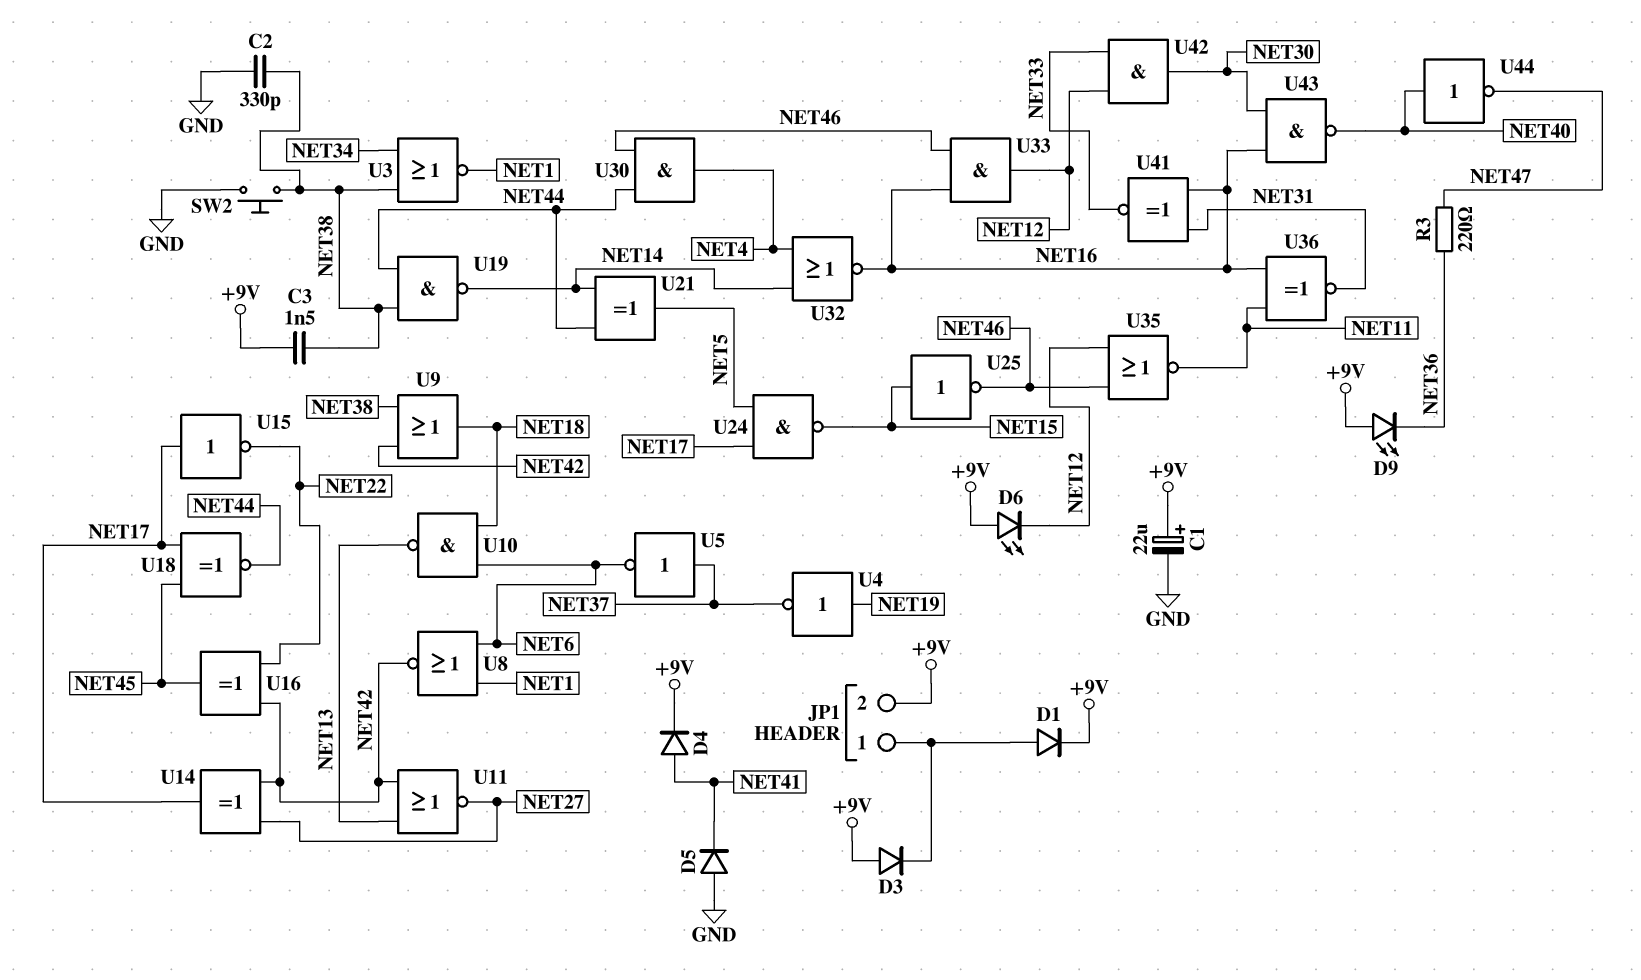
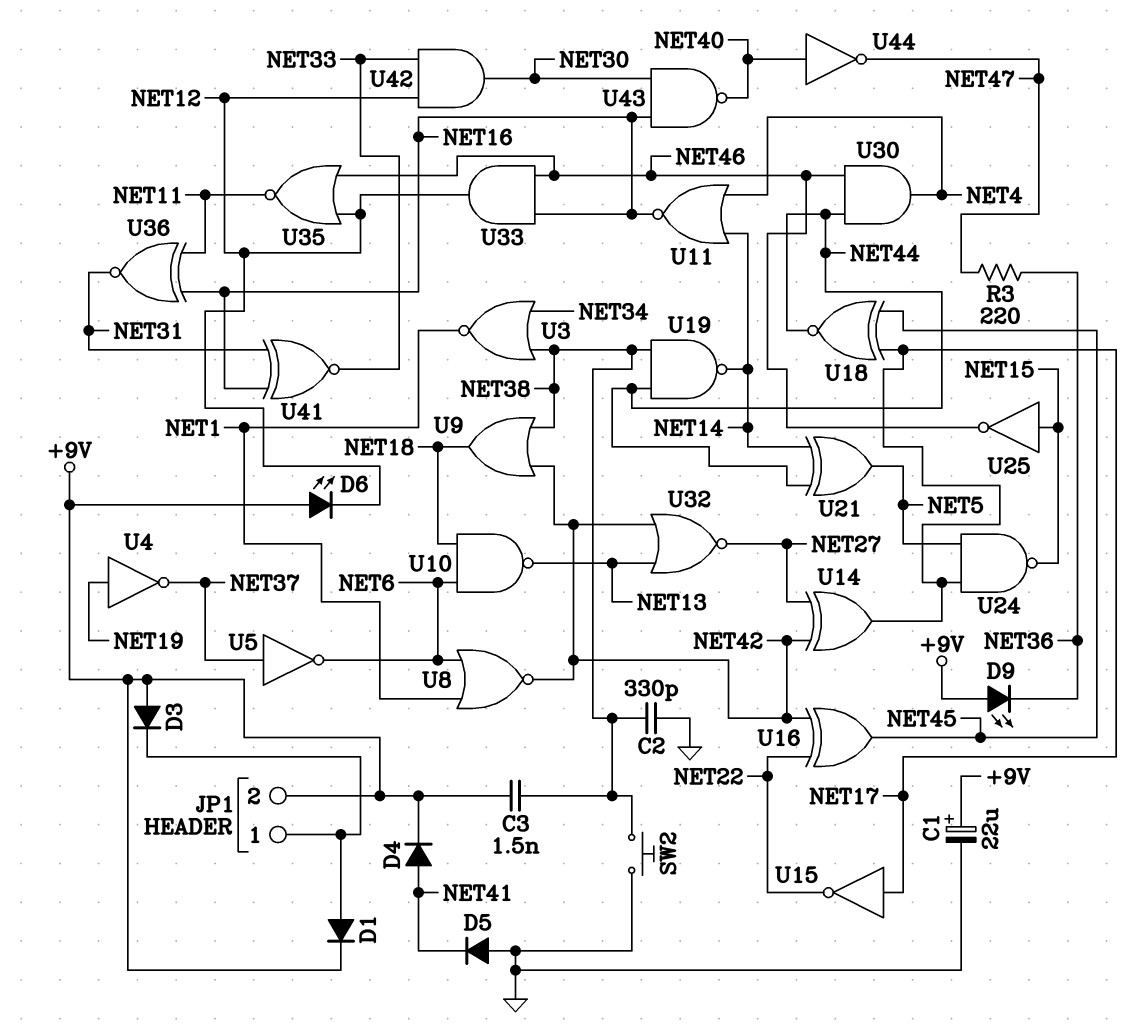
U11: NOR (in NET13, in NET42, out NET27) -> NOR (in NET4, in NET14, out NET16)
U32: NOR (in NET4, in NET14, out NET16) -> NOR (in NET13, in NET42, out NET27)

